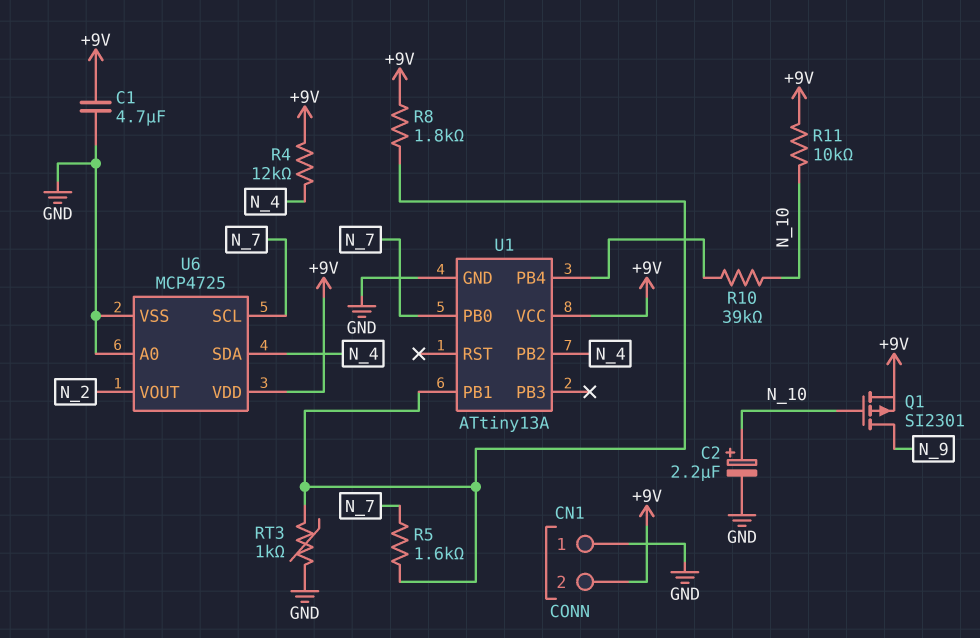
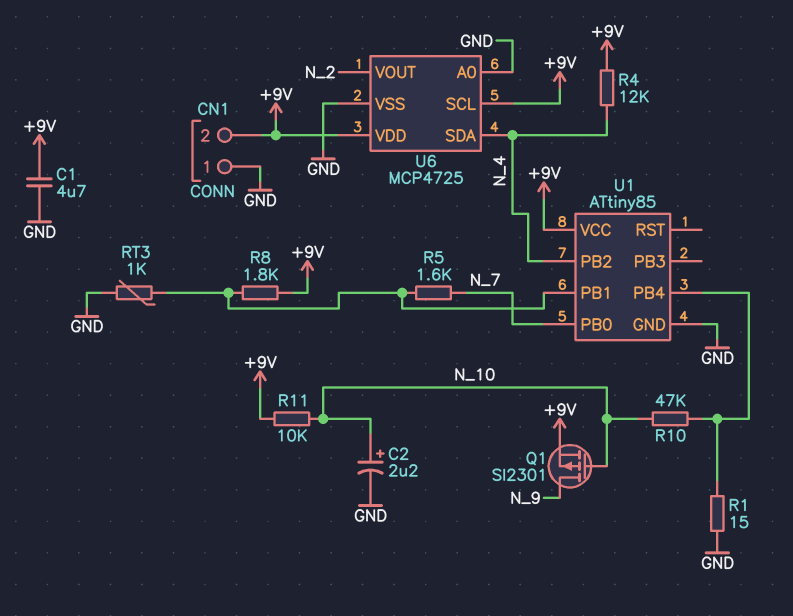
R1: none -> 15 (GND, U1/PB4)
R10: 39k (N_10, U1/PB4) -> 47k (N_10, U1/PB4)
U1: ATtiny13A -> ATtiny85
U6 pin SCL: N_7 -> +9V

